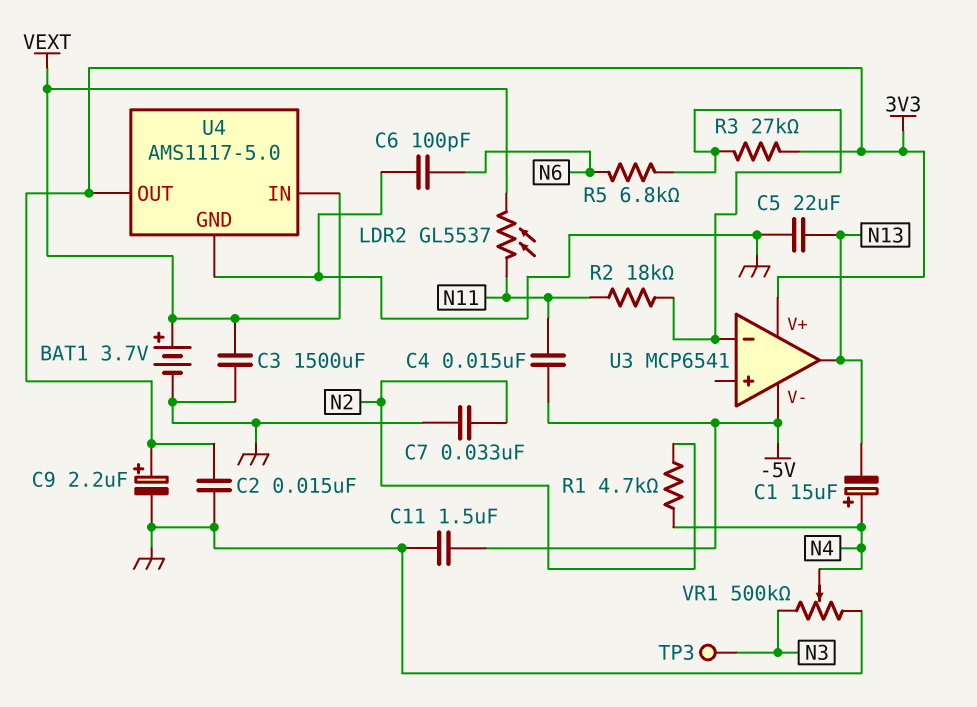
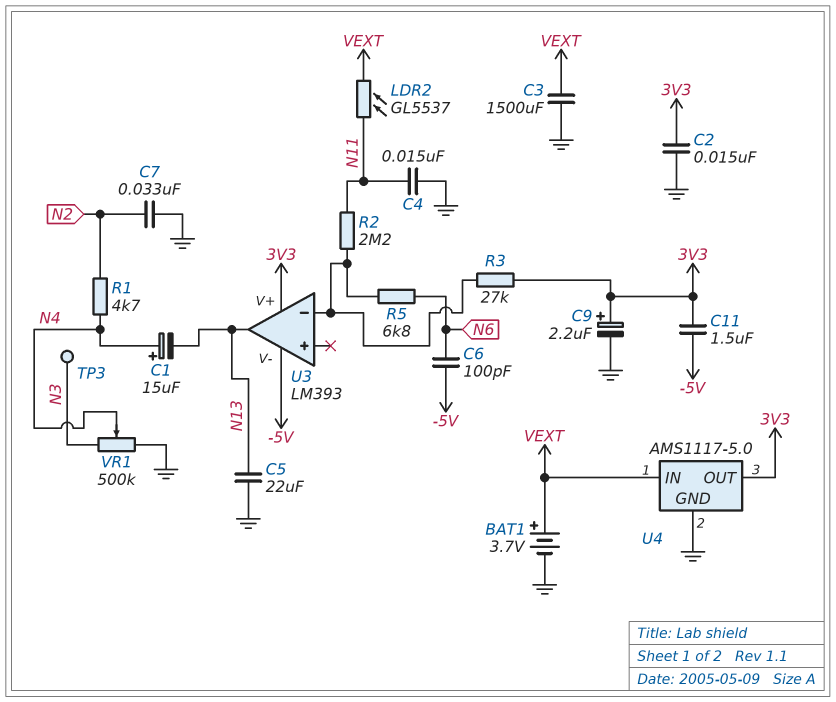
C4: 15nF (-5V, N11) -> 15nF (GND, N11)
C6: 100pF (GND, N6) -> 100pF (-5V, N6)
C11: 1.5uF (-5V, GND) -> 1.5uF (-5V, 3V3)
R2: 18k (N11, U3/in-) -> 2.2M (N11, U3/in-)
U3: MCP6541 -> LM393

